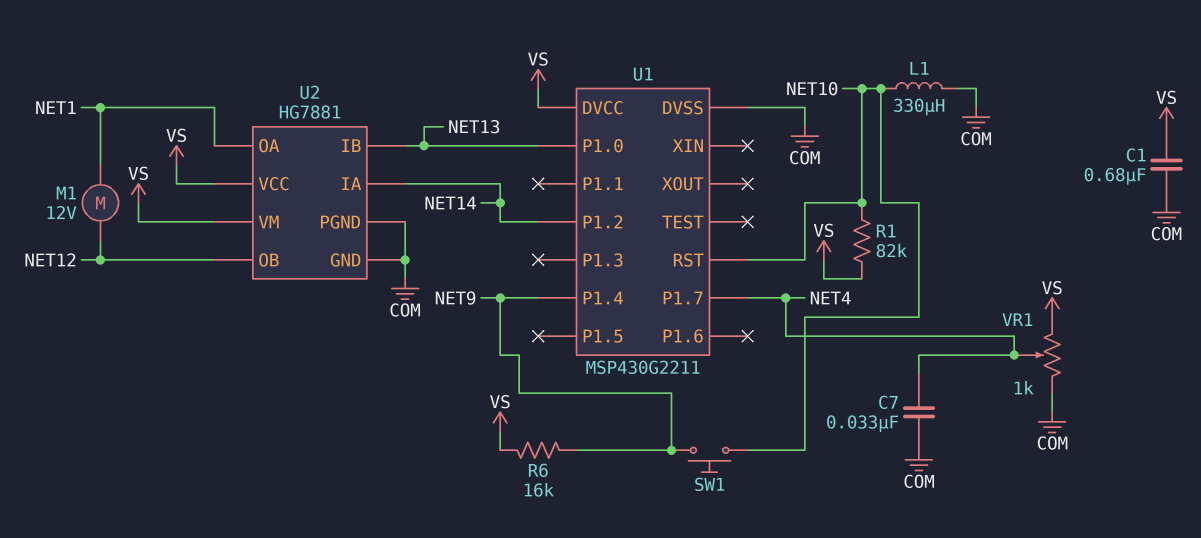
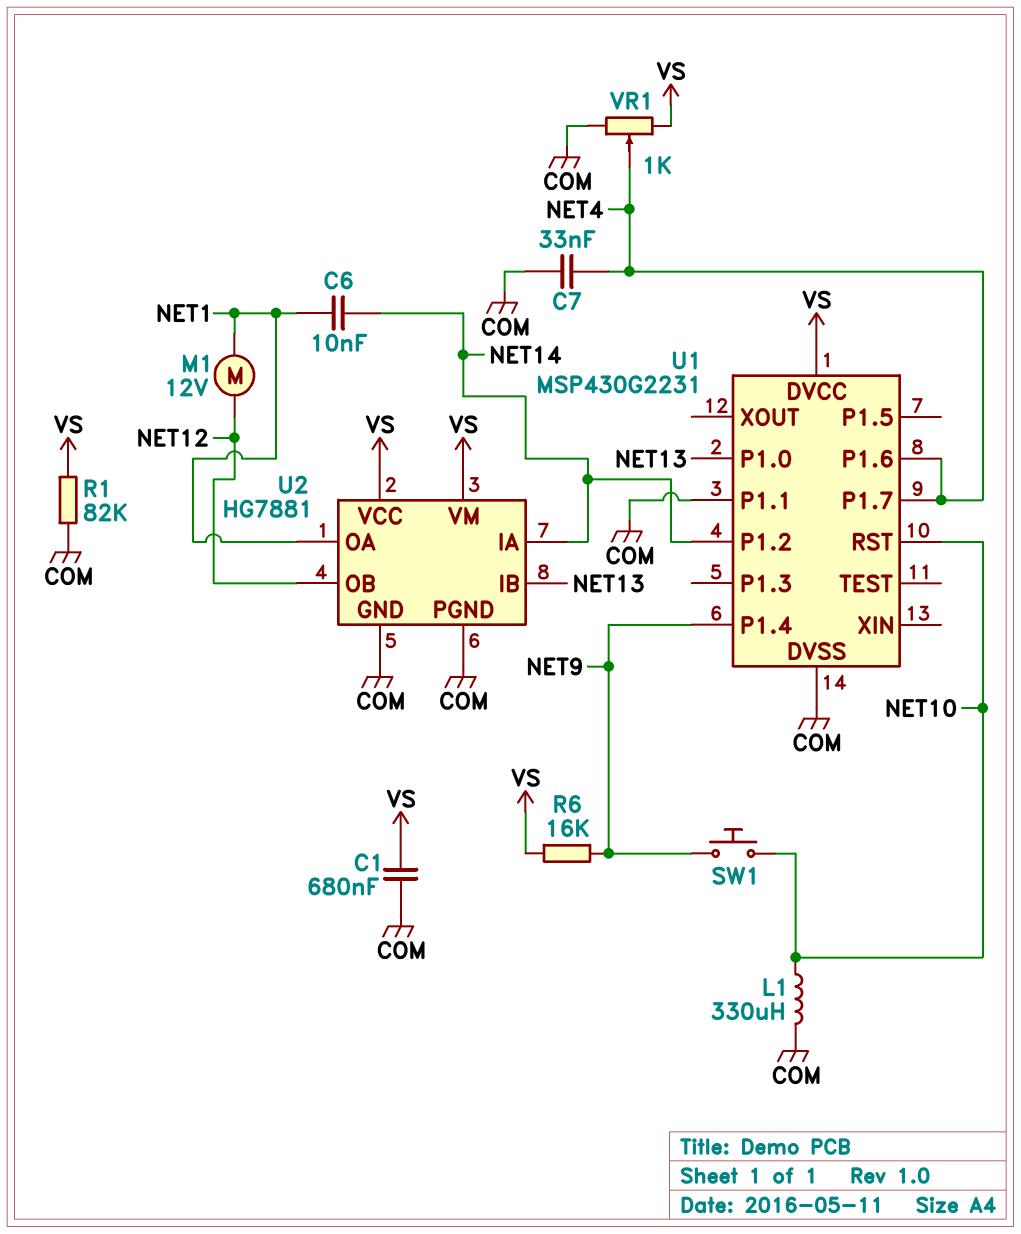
C6: none -> 10nF (NET1, NET14)
R1: 82k (NET10, VS) -> 82k (COM, VS)
U1: MSP430G2211 -> MSP430G2231
U1 pin P1.1: none -> COM
U1 pin P1.6: none -> NET4

